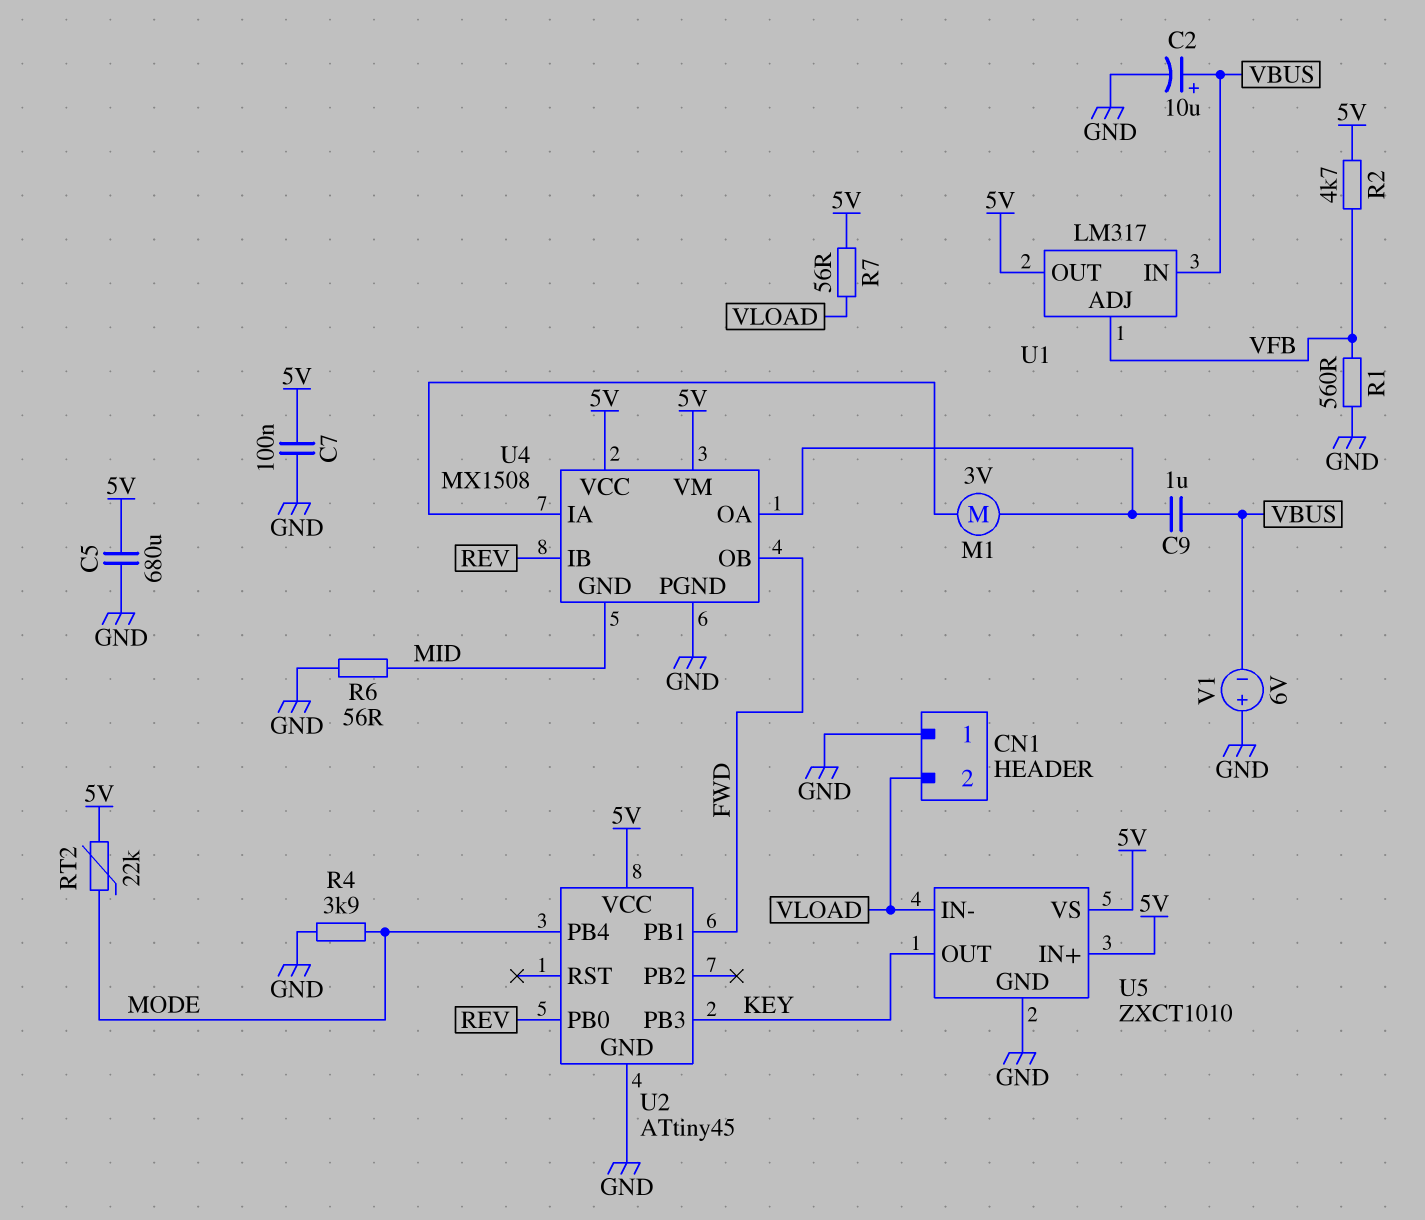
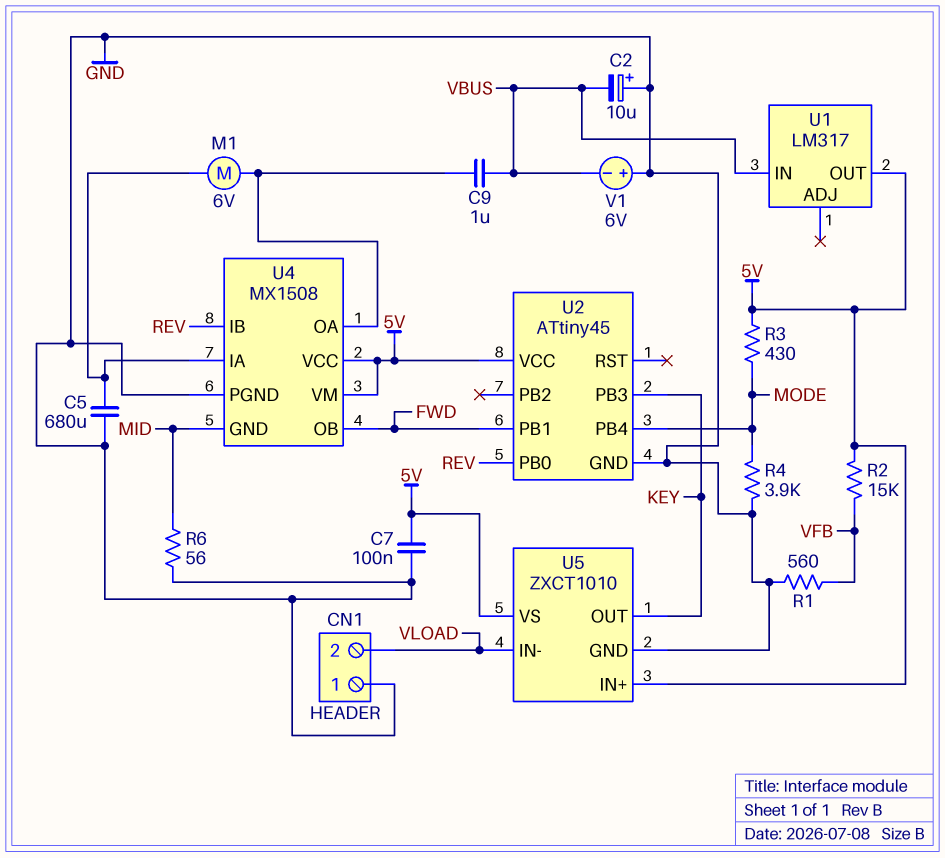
C2: 10uF (plus VBUS, minus GND) -> 10uF (plus GND, minus VBUS)
C5: 680uF (5V, GND) -> 680uF (GND, U4/IA)
M1: motor 3V (U4/IA, U4/OA) -> motor 6V (U4/IA, U4/OA)
R2: 4.7k (5V, VFB) -> 15k (5V, VFB)
R3: none -> 430 (5V, MODE)
R7: 56 (5V, VLOAD) -> none
RT2: 22k (5V, MODE) -> none
U1 pin ADJ: VFB -> none

